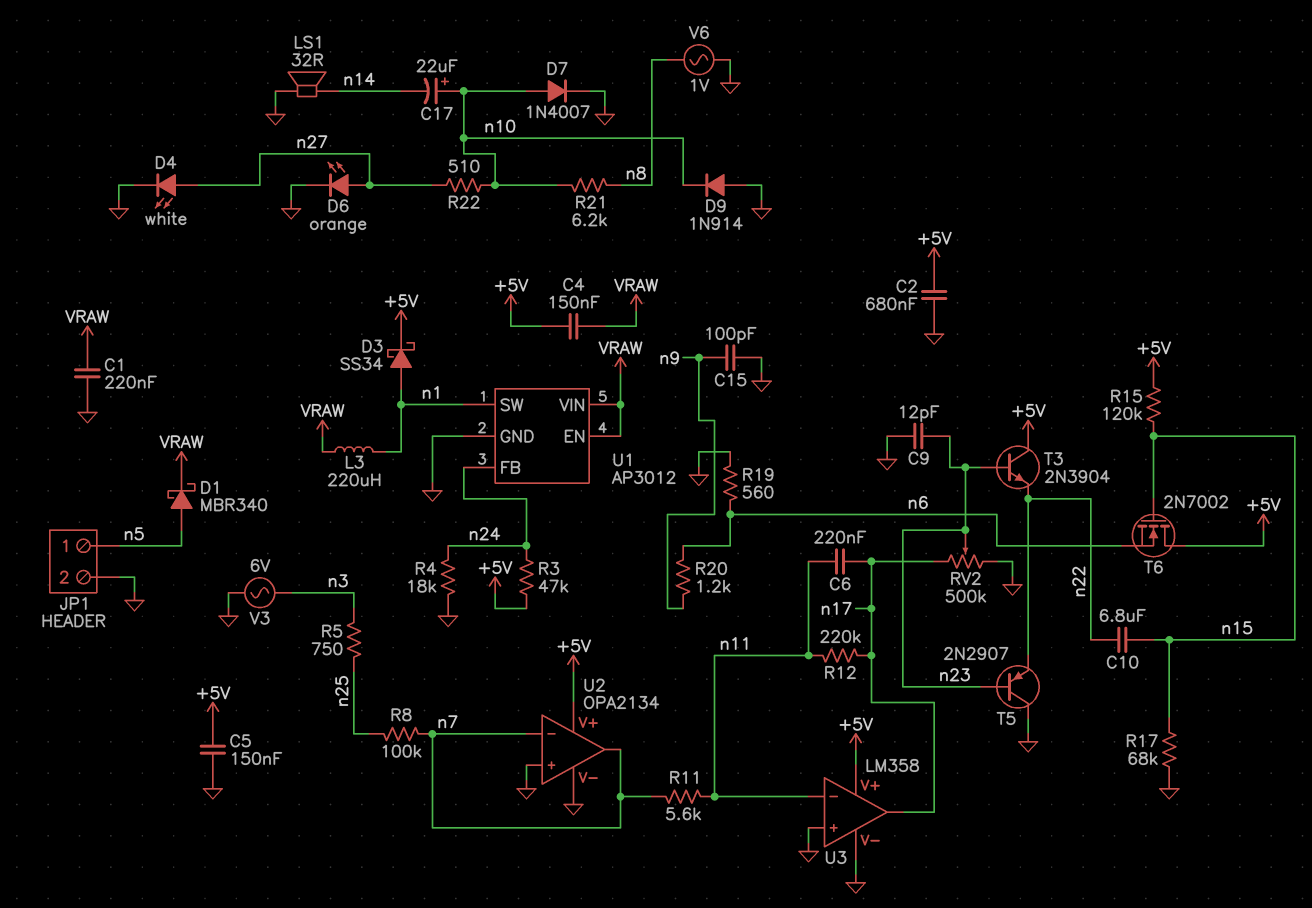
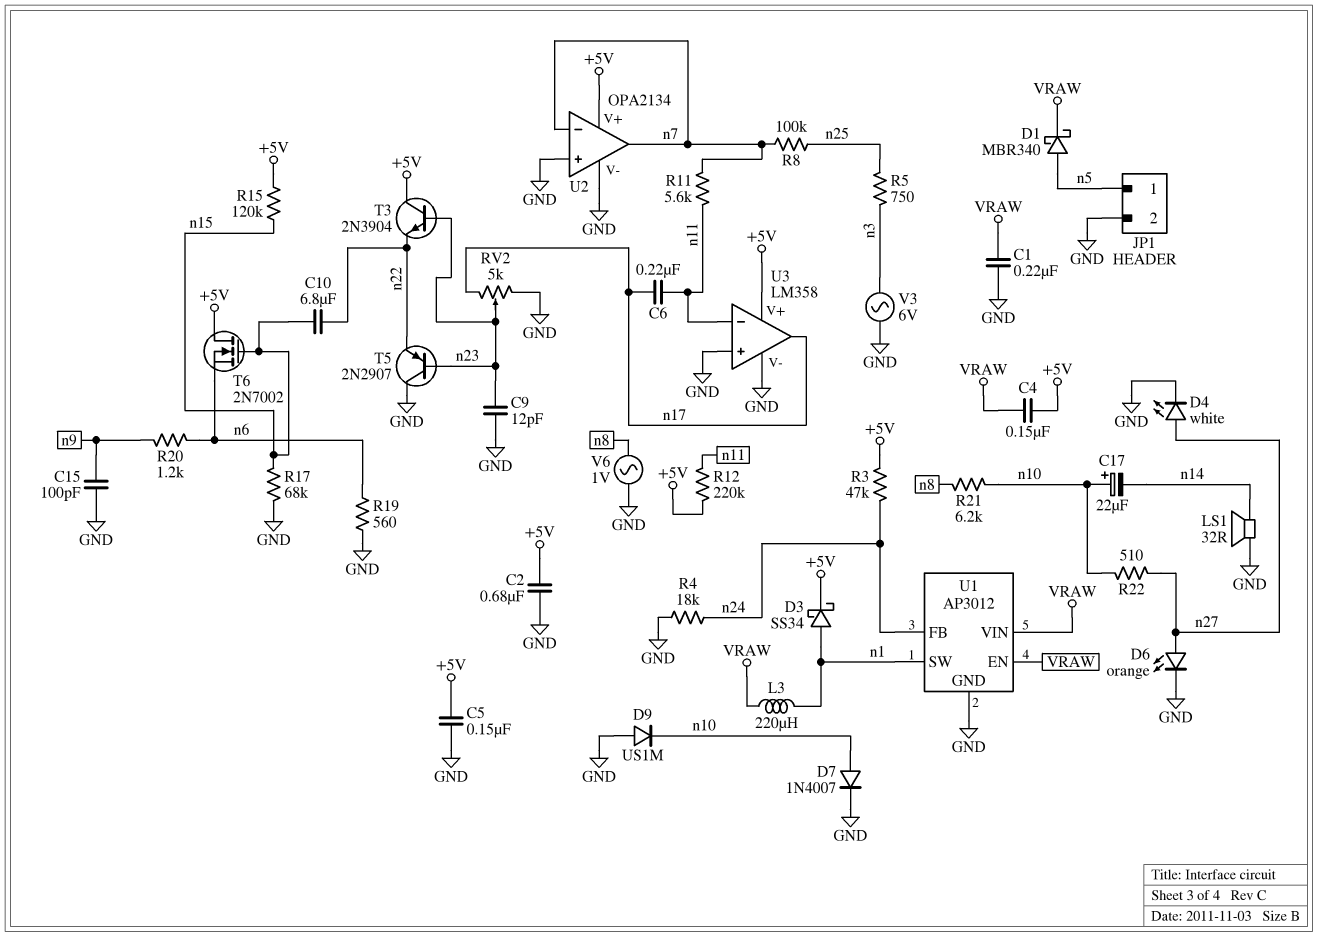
D9: diode 1N914 (A GND, K n10) -> diode US1M (A GND, K n10)
R12: 220k (n11, n17) -> 220k (+5V, n11)
RV2: 500k (GND, n17, wiper n23) -> 5k (GND, n17, wiper n23)

